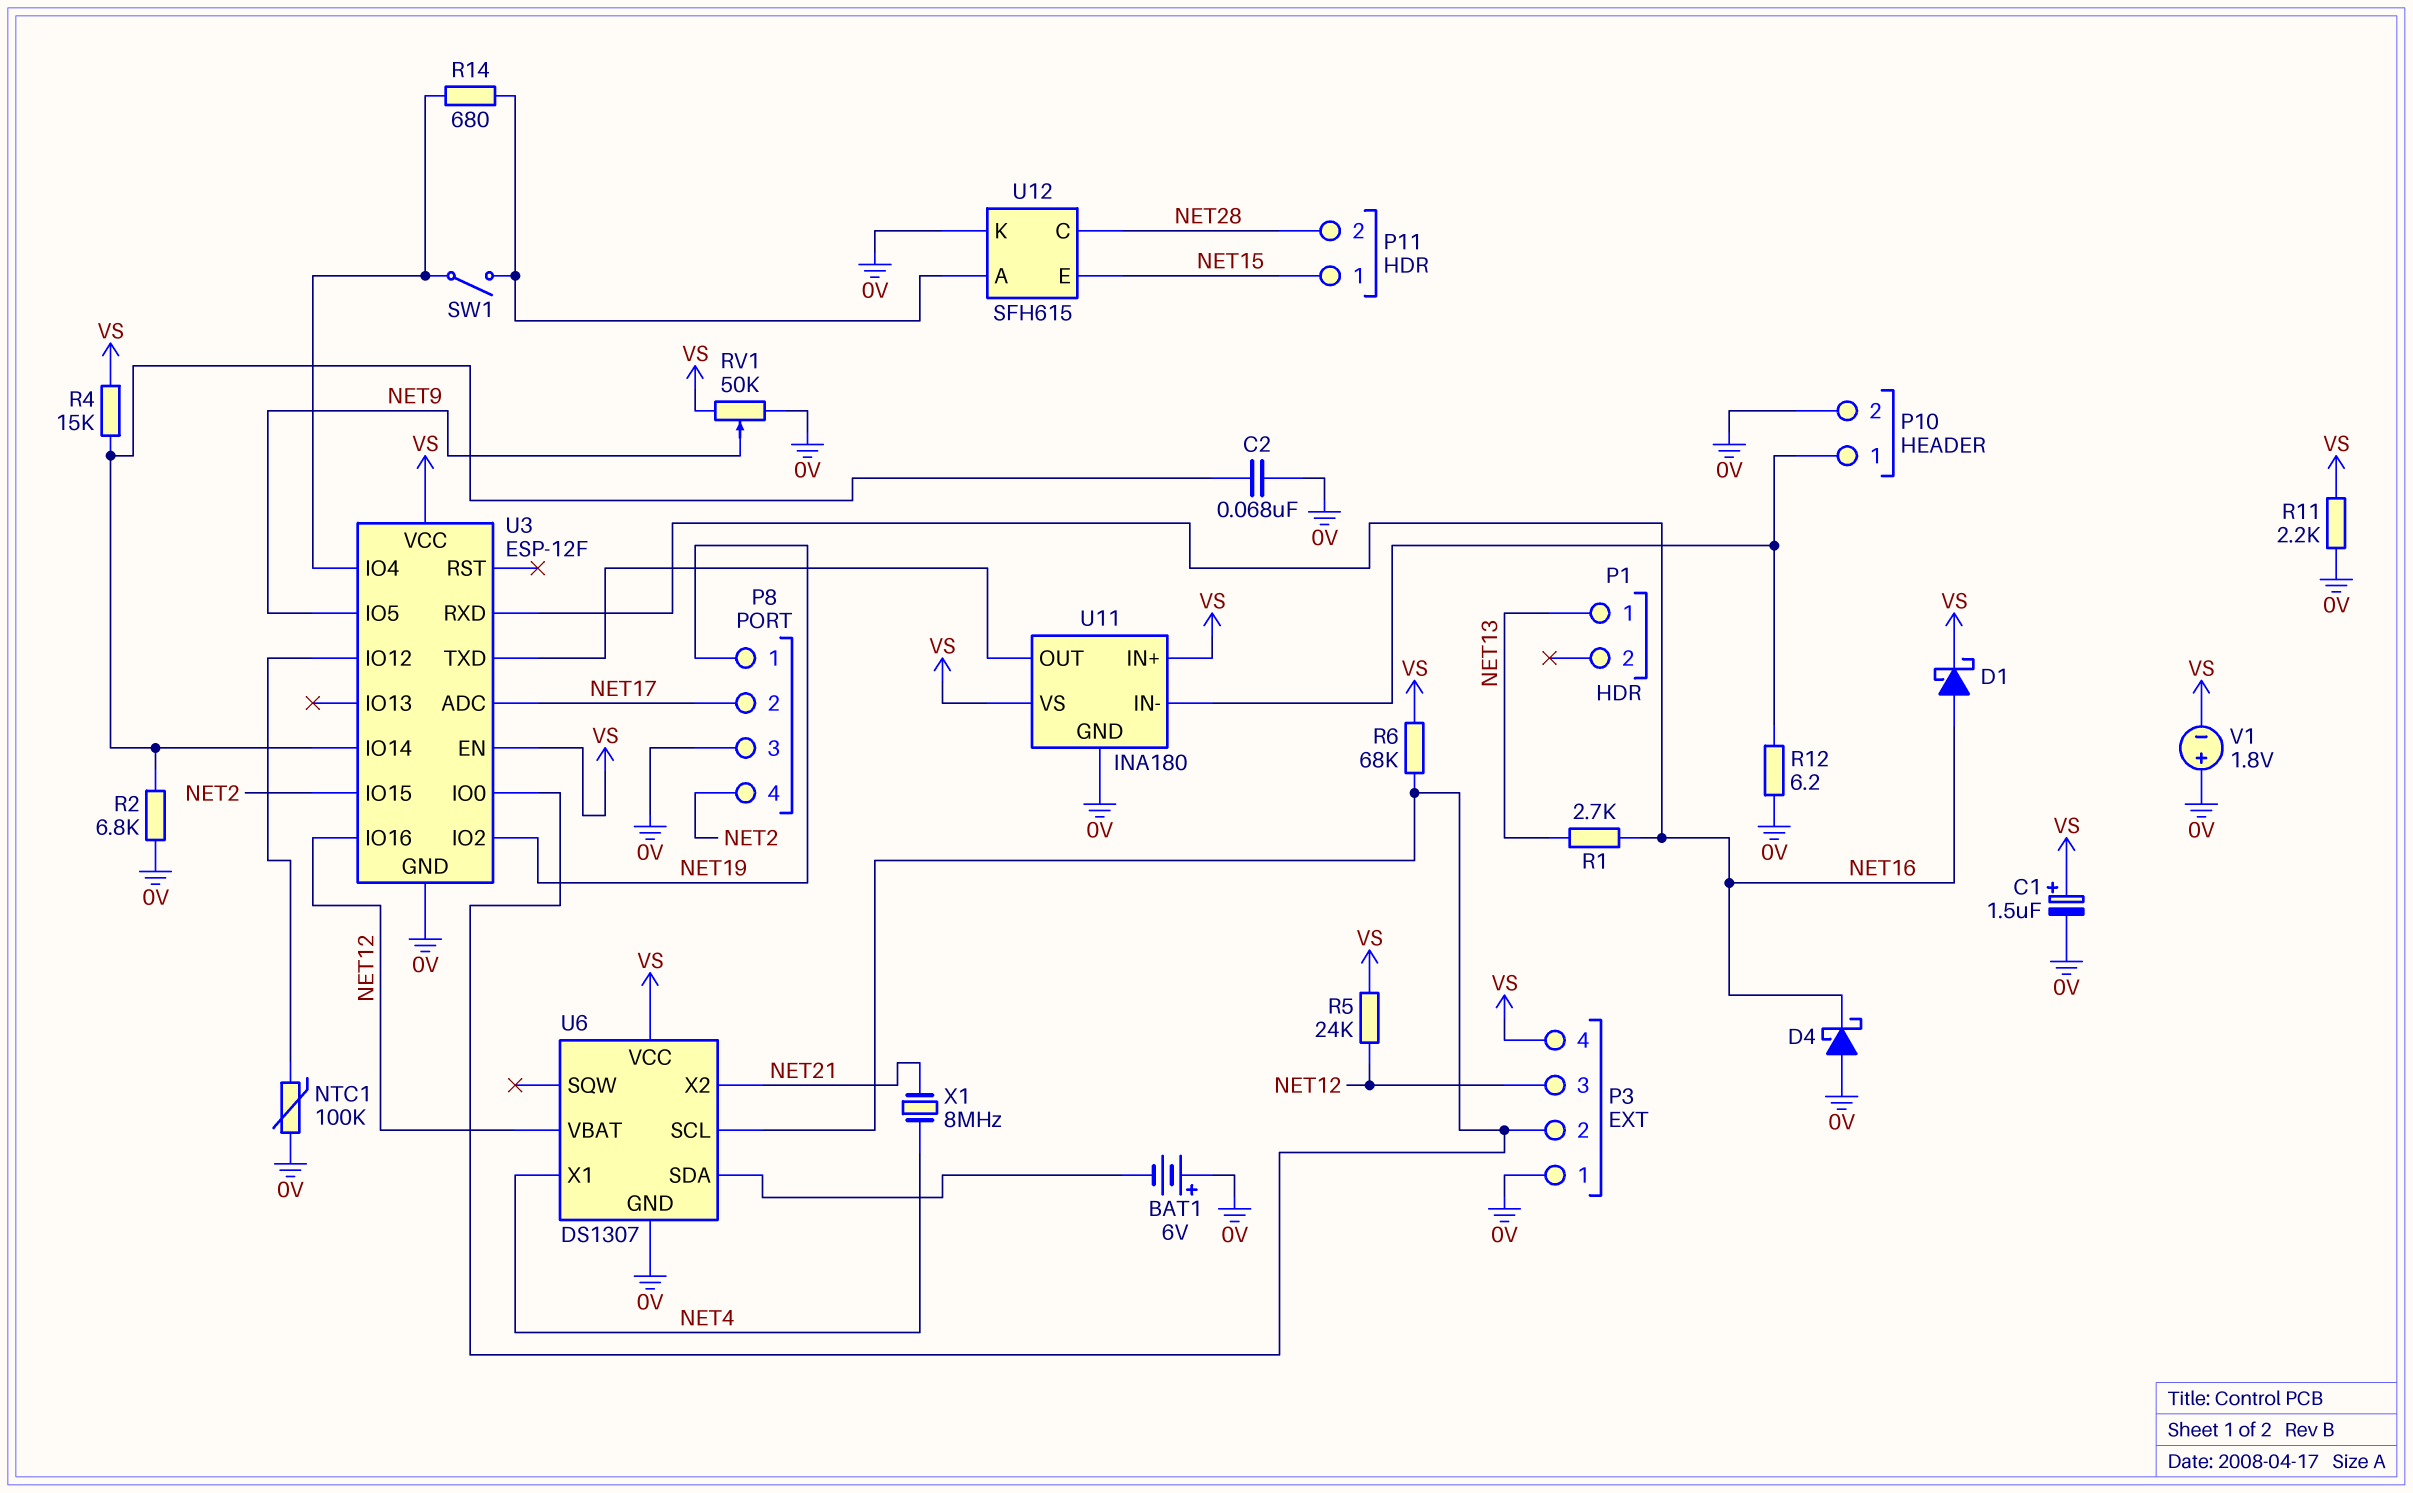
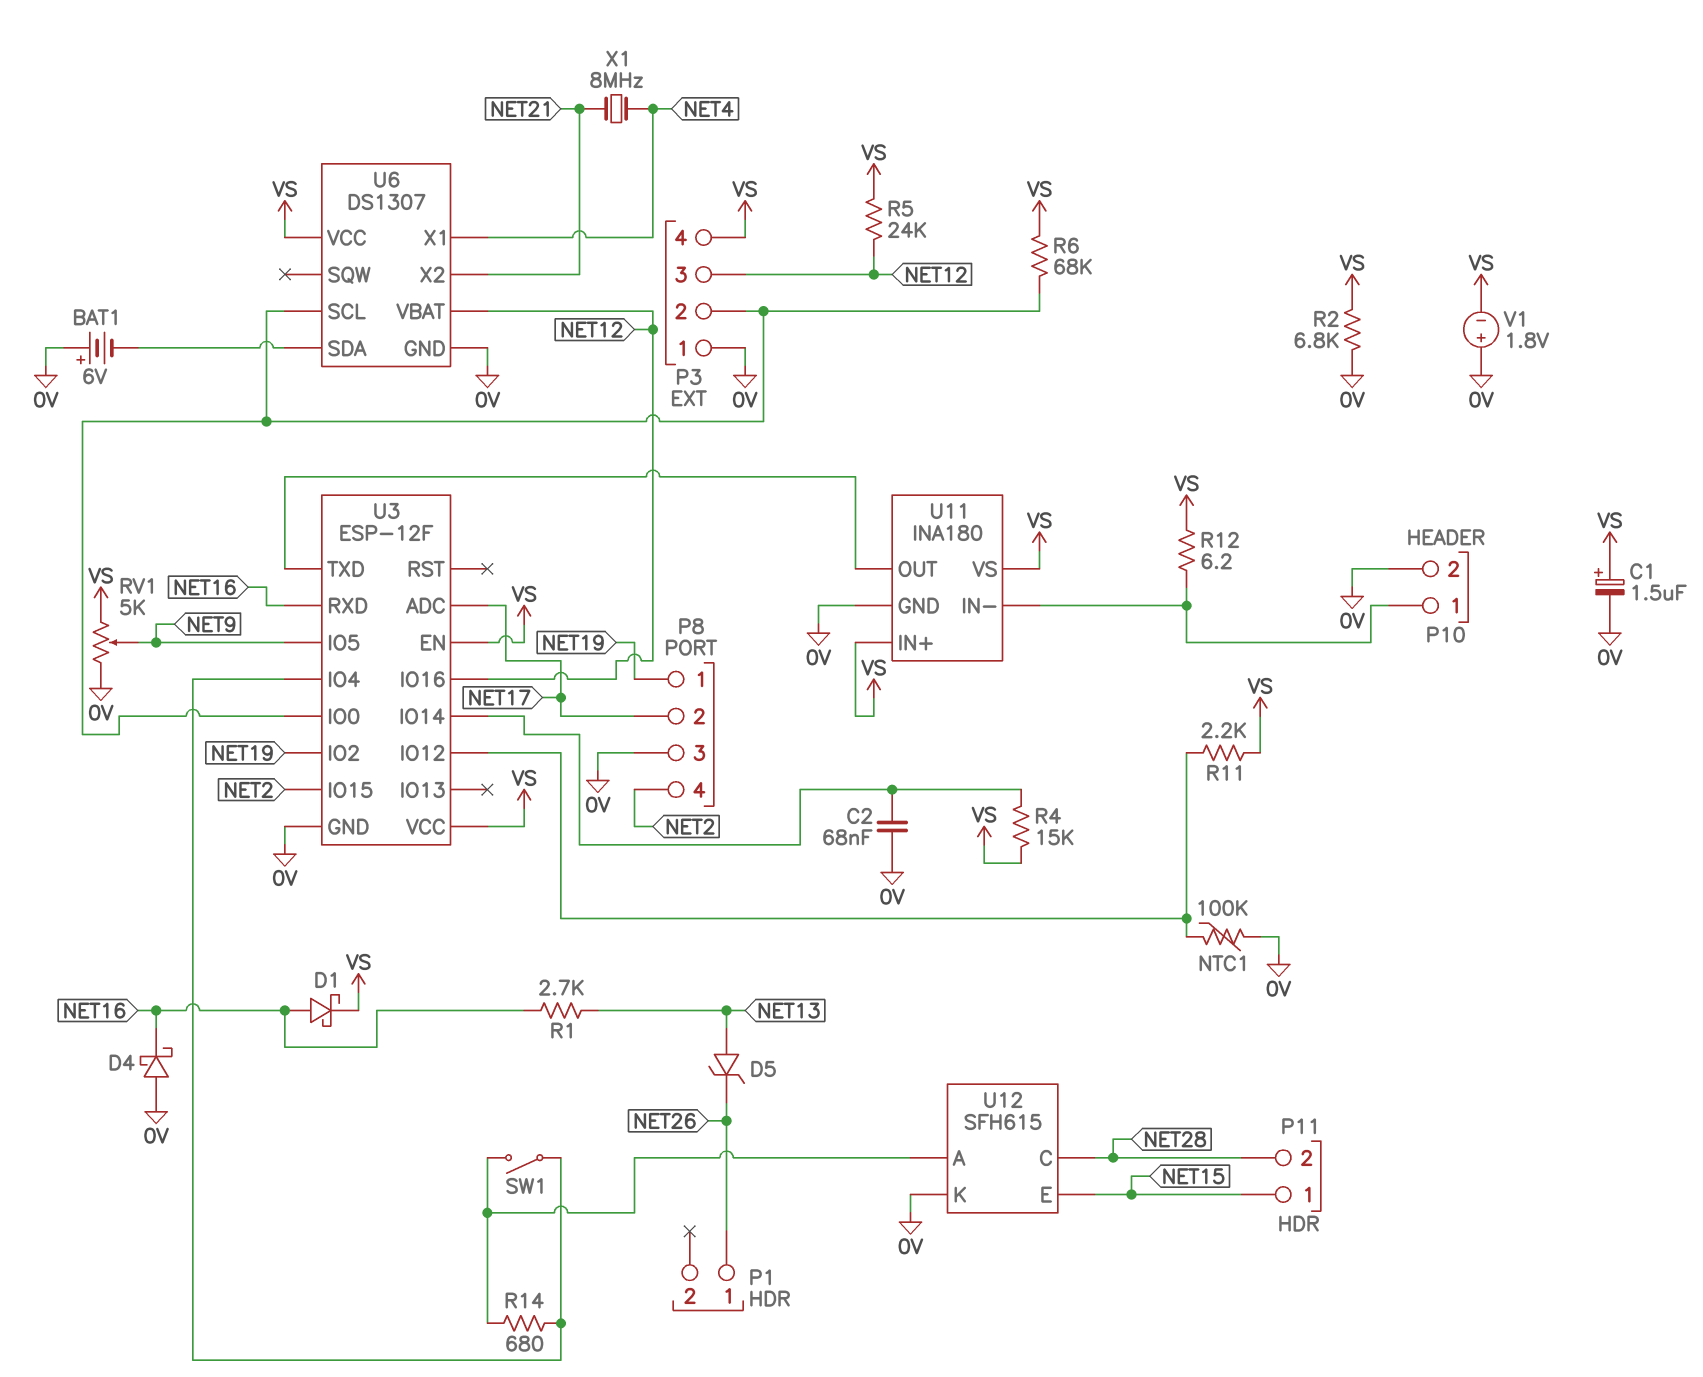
D5: none -> zener (A NET13, K NET26)
P1 pin 1: NET13 -> NET26
R2: 6.8k (0V, U3/IO14) -> 6.8k (0V, VS)
R11: 2.2k (0V, VS) -> 2.2k (U3/IO12, VS)
R12: 6.2 (0V, P10/1) -> 6.2 (P10/1, VS)
RV1: 50k (0V, VS, wiper NET9) -> 5k (0V, VS, wiper NET9)

